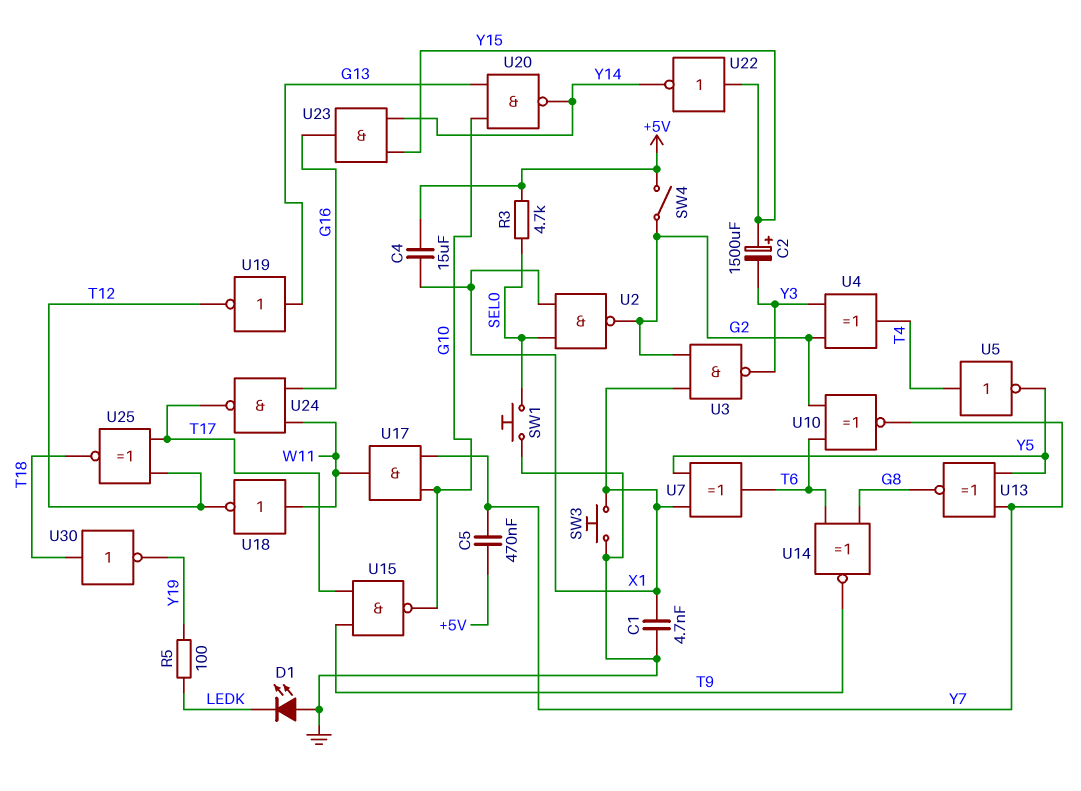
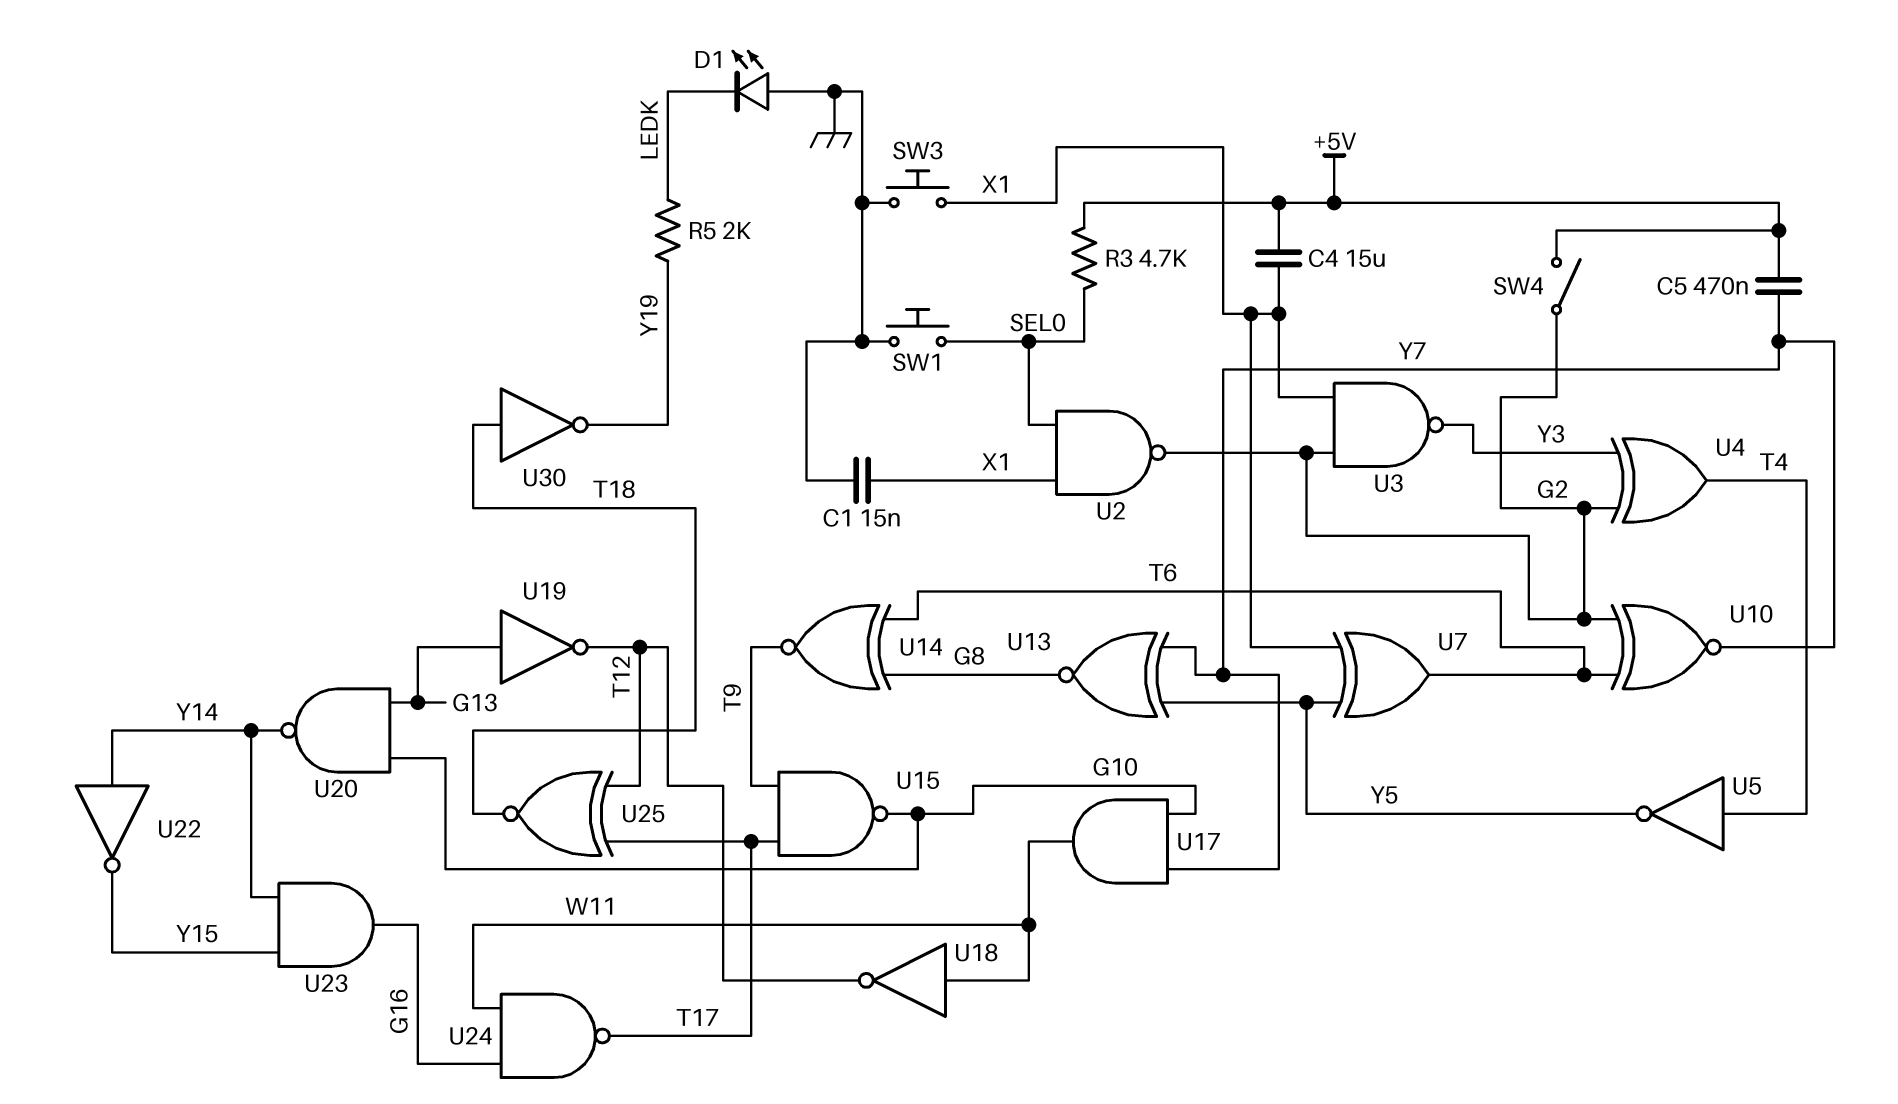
C1: 4.7nF (GND, X1) -> 15nF (GND, X1)
C2: 1500uF (plus Y15, minus Y3) -> none
R5: 100 (LEDK, Y19) -> 2k (LEDK, Y19)
U22: NOT (in Y15, out Y14) -> NOT (in Y14, out Y15)

